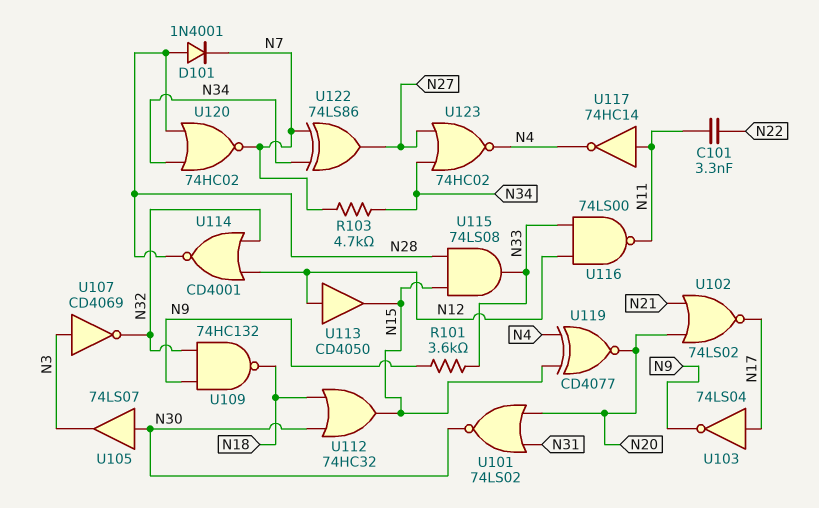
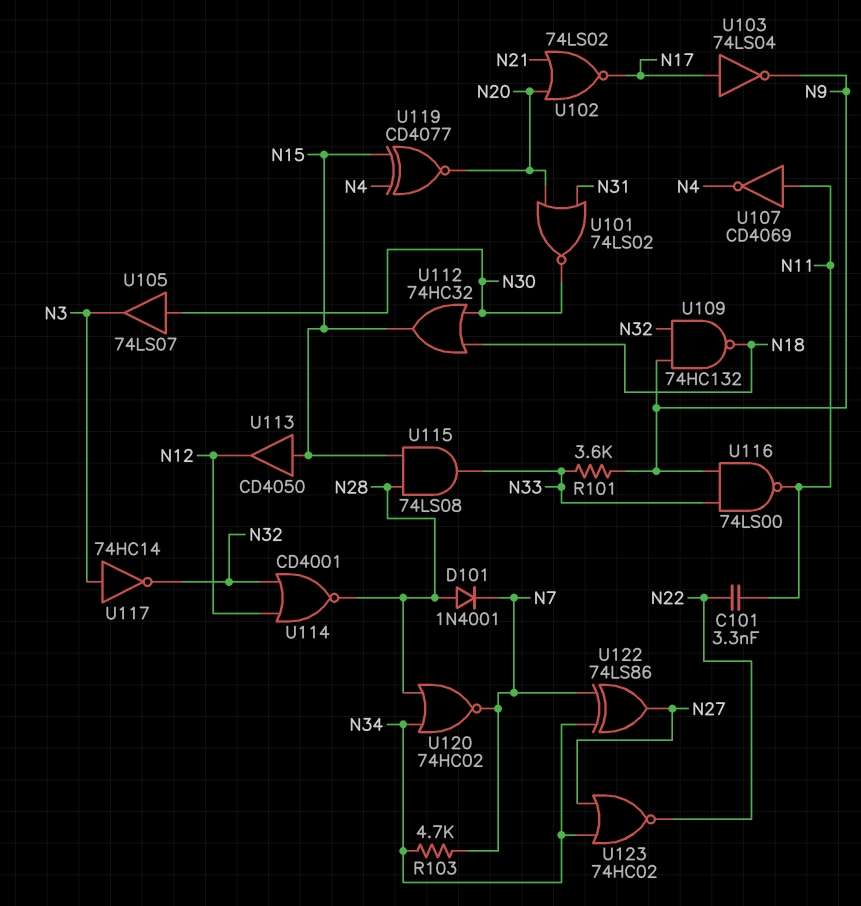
U107: NOT CD4069 (in N3, out N32) -> NOT CD4069 (in N11, out N4)
U113: buffer CD4050 (in N12, out N15) -> buffer CD4050 (in N15, out N12)
U116: NAND 74LS00 (in N12, in N33, out N11) -> NAND 74LS00 (in N9, in N33, out N11)
U117: NOT 74HC14 (in N11, out N4) -> NOT 74HC14 (in N3, out N32)
U123: NOR 74HC02 (in N27, in N34, out N4) -> NOR 74HC02 (in N27, in N34, out N22)

